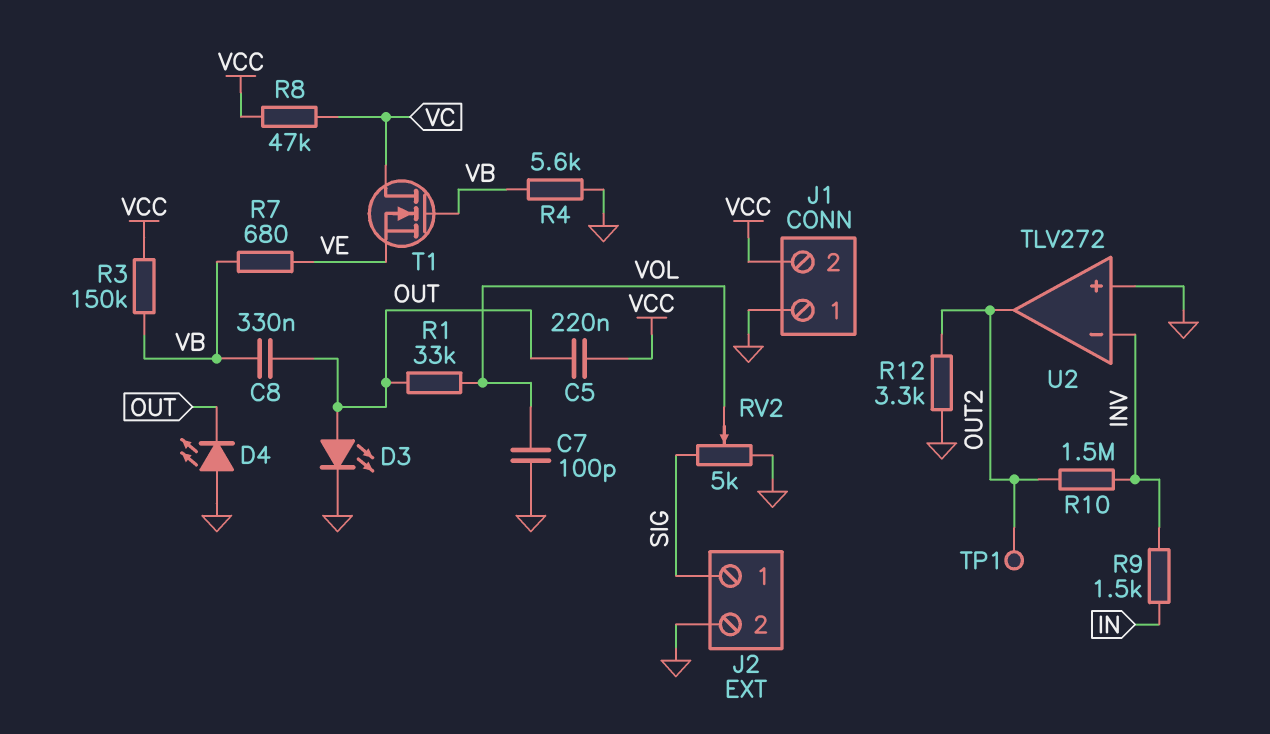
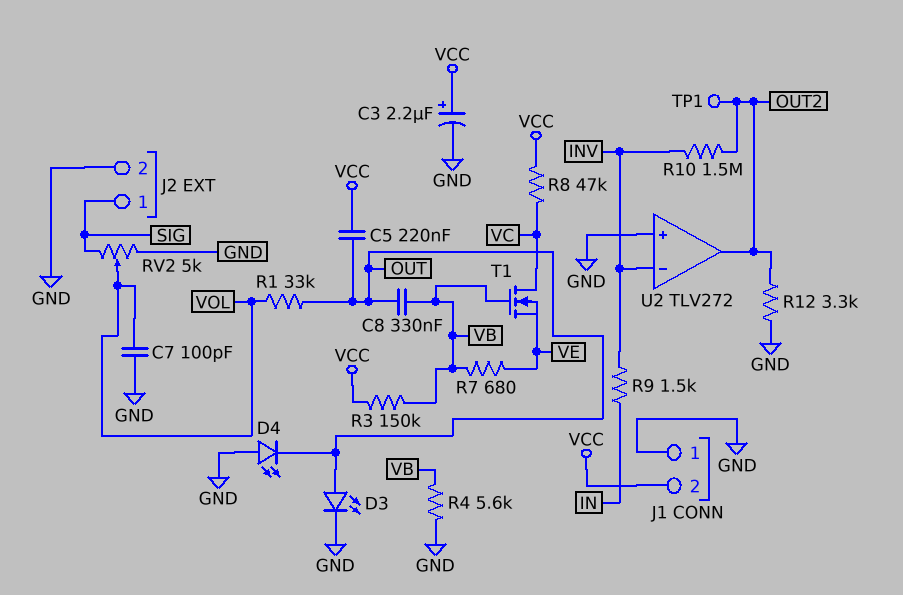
C3: none -> 2.2uF (plus VCC, minus GND)

